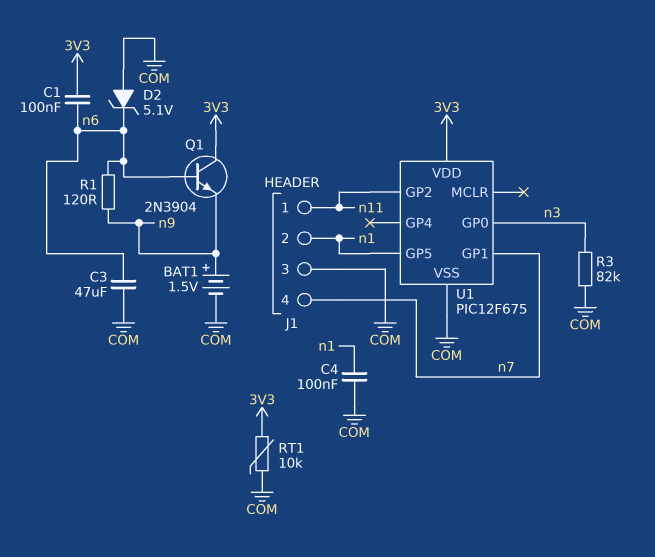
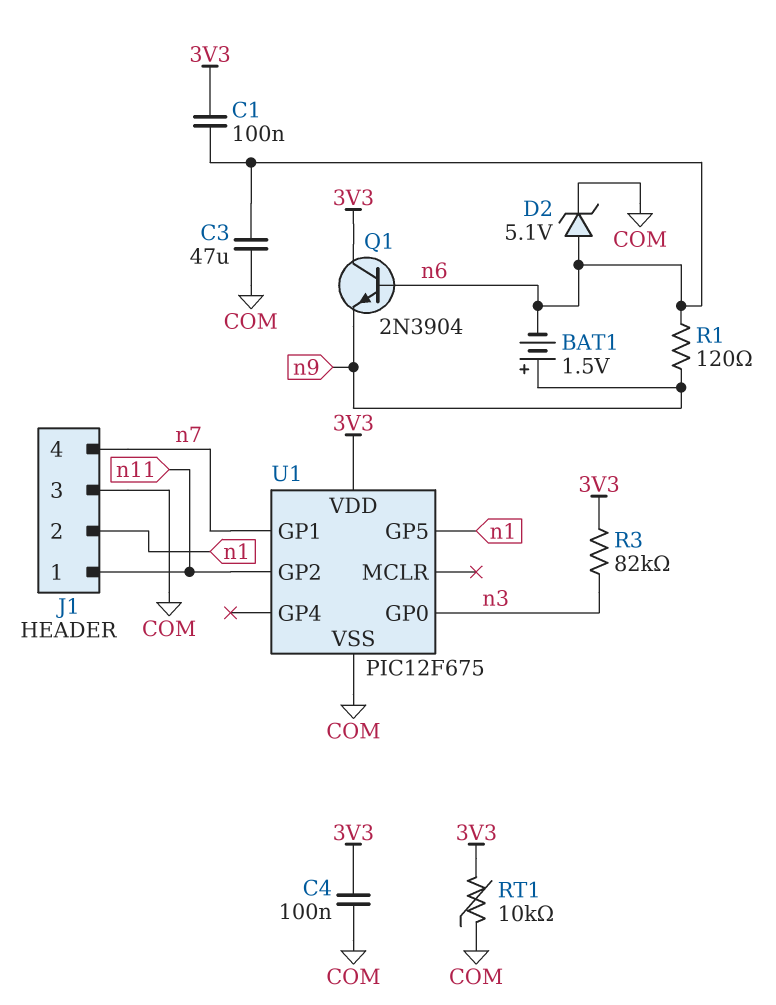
BAT1: 1.5V (plus n9, minus COM) -> 1.5V (plus n9, minus n6)
C4: 100nF (COM, n1) -> 100nF (3V3, COM)
D2: zener 5.1V (A COM, K n6) -> zener 5.1V (A n6, K COM)
R3: 82k (COM, n3) -> 82k (3V3, n3)

